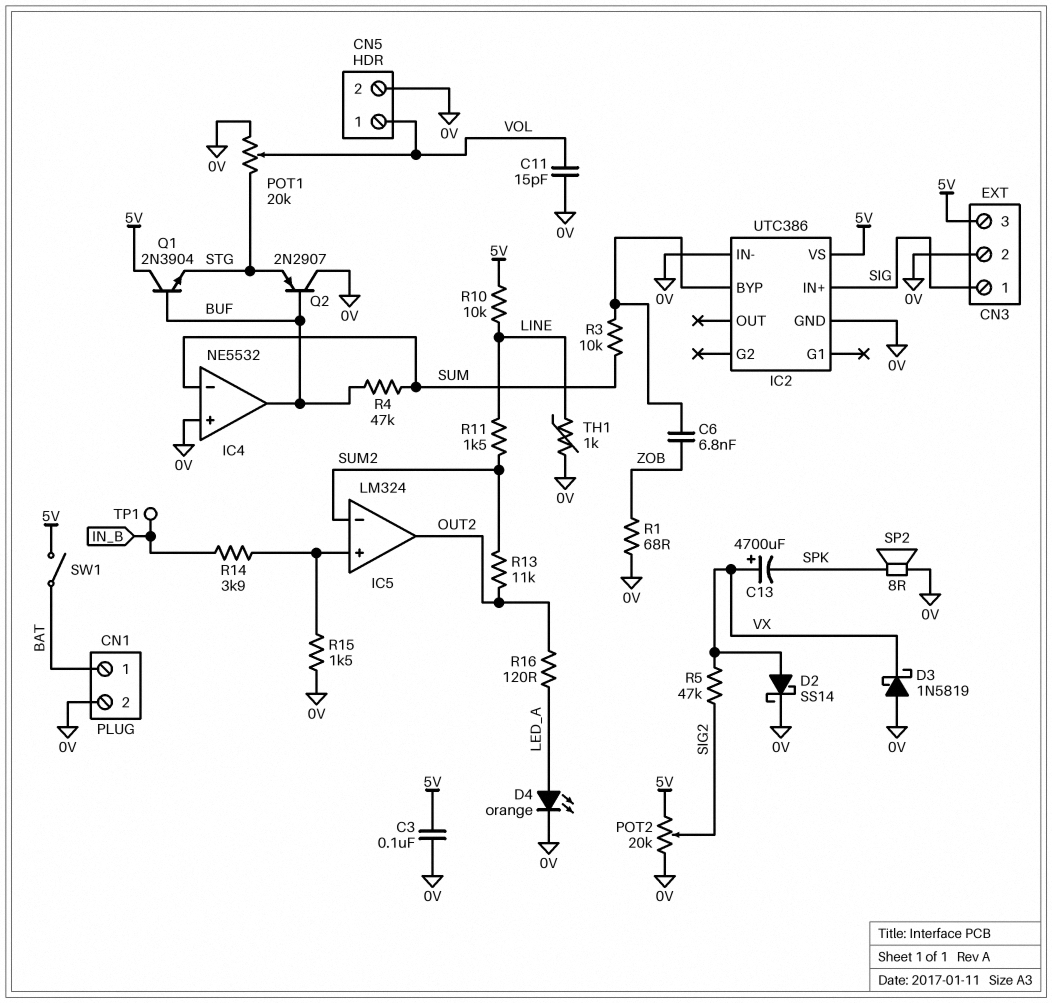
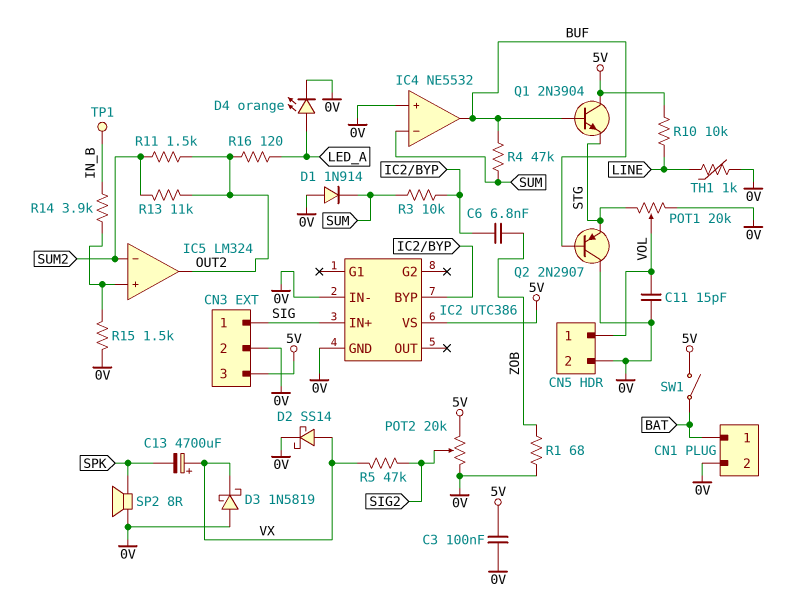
D1: none -> diode 1N914 (A 0V, K SUM)
R11: 1.5k (LINE, SUM2) -> 1.5k (OUT2, SUM2)

